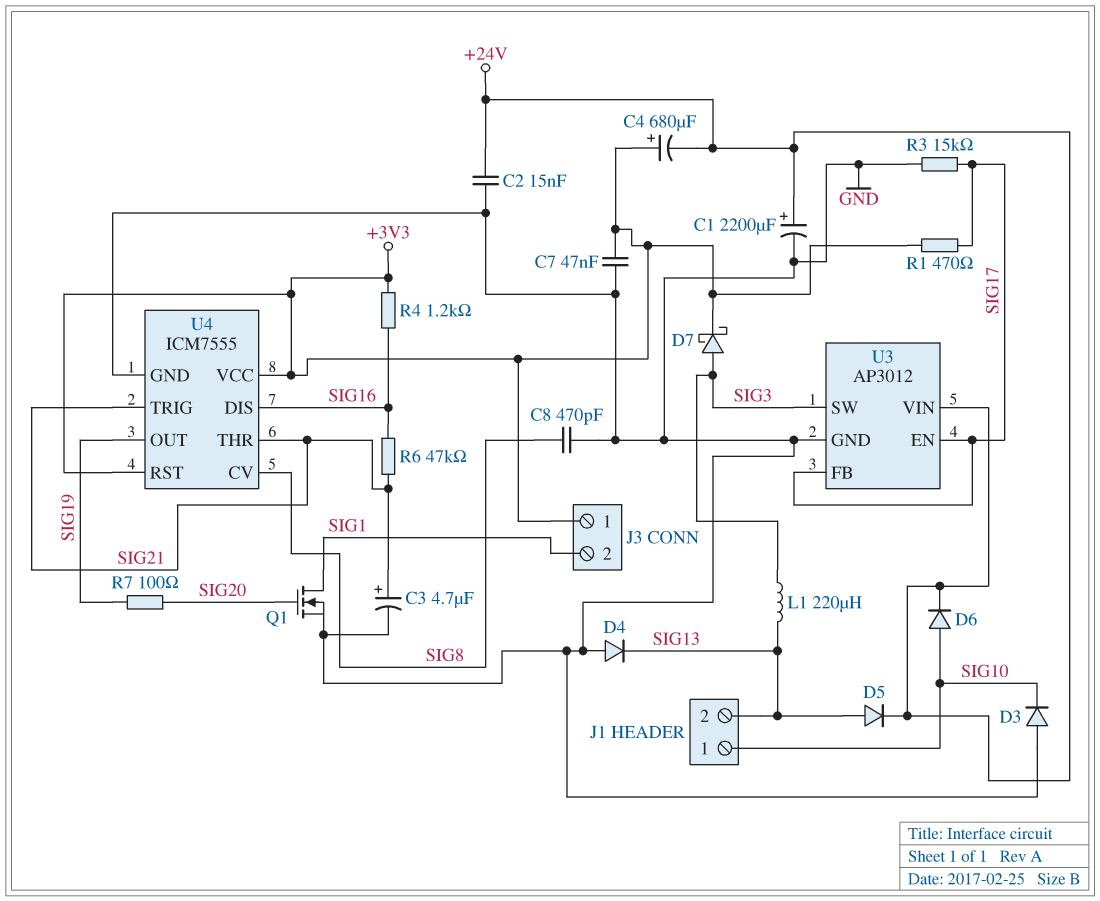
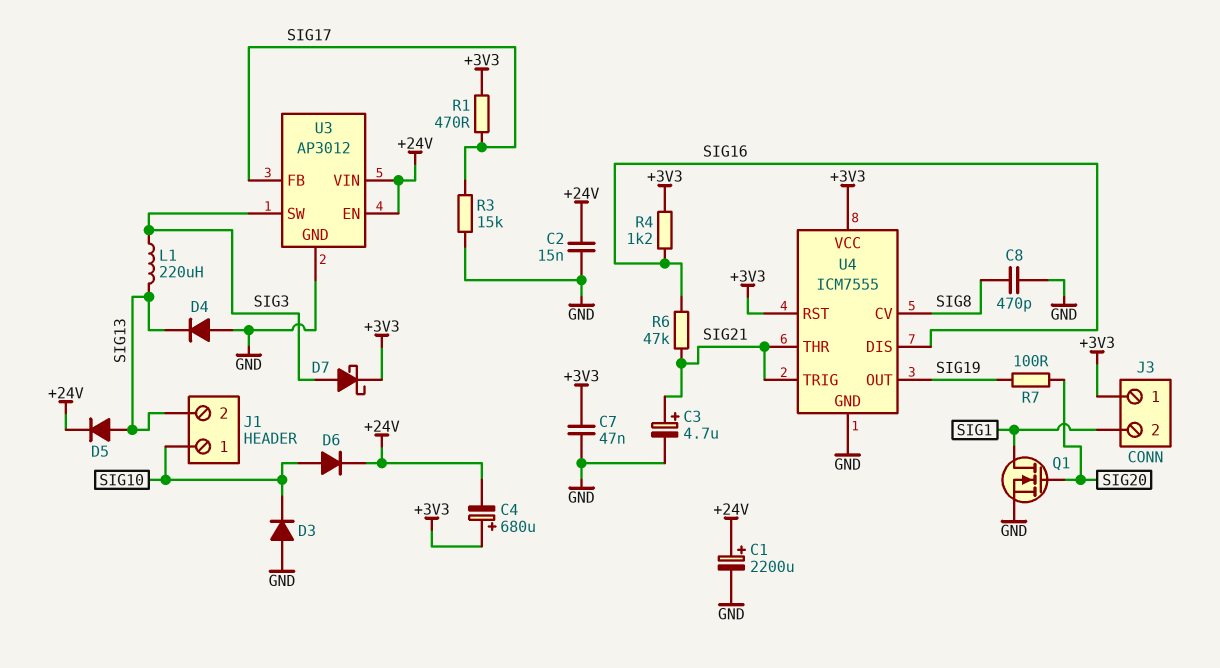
U3 pin EN: SIG17 -> +24V

